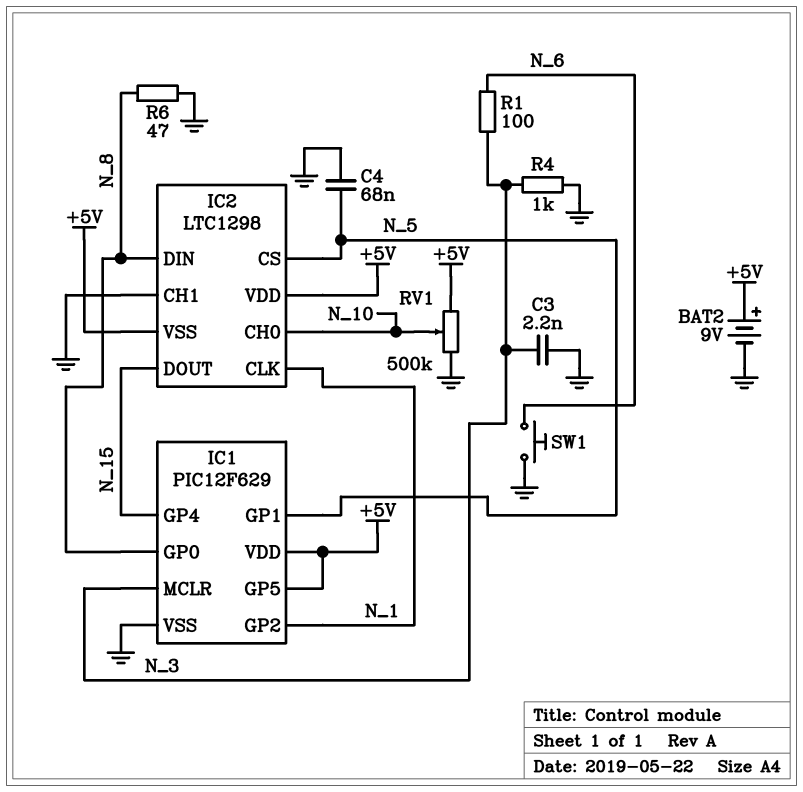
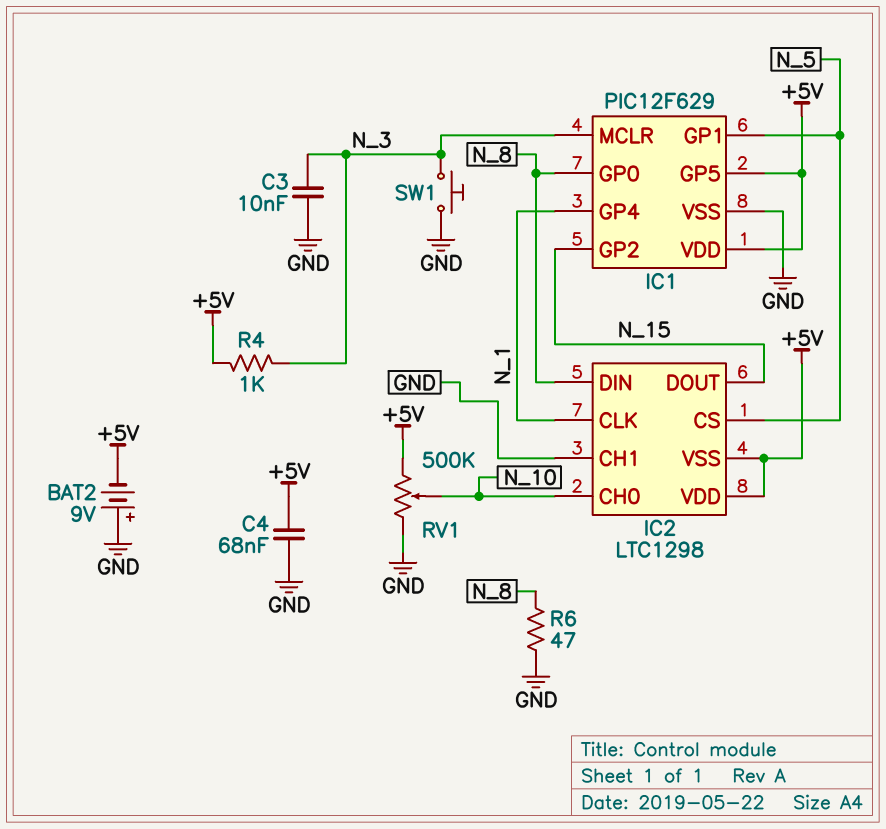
BAT2: 9V (plus +5V, minus GND) -> 9V (plus GND, minus +5V)
C3: 2.2nF (GND, N_3) -> 10nF (GND, N_3)
C4: 68nF (GND, N_5) -> 68nF (+5V, GND)
IC1 pin GP2: N_1 -> N_15
IC1 pin GP4: N_15 -> N_1
R1: 100 (N_3, N_6) -> none
R4: 1k (GND, N_3) -> 1k (+5V, N_3)
SW1: button (GND, N_6) -> button (GND, N_3)

